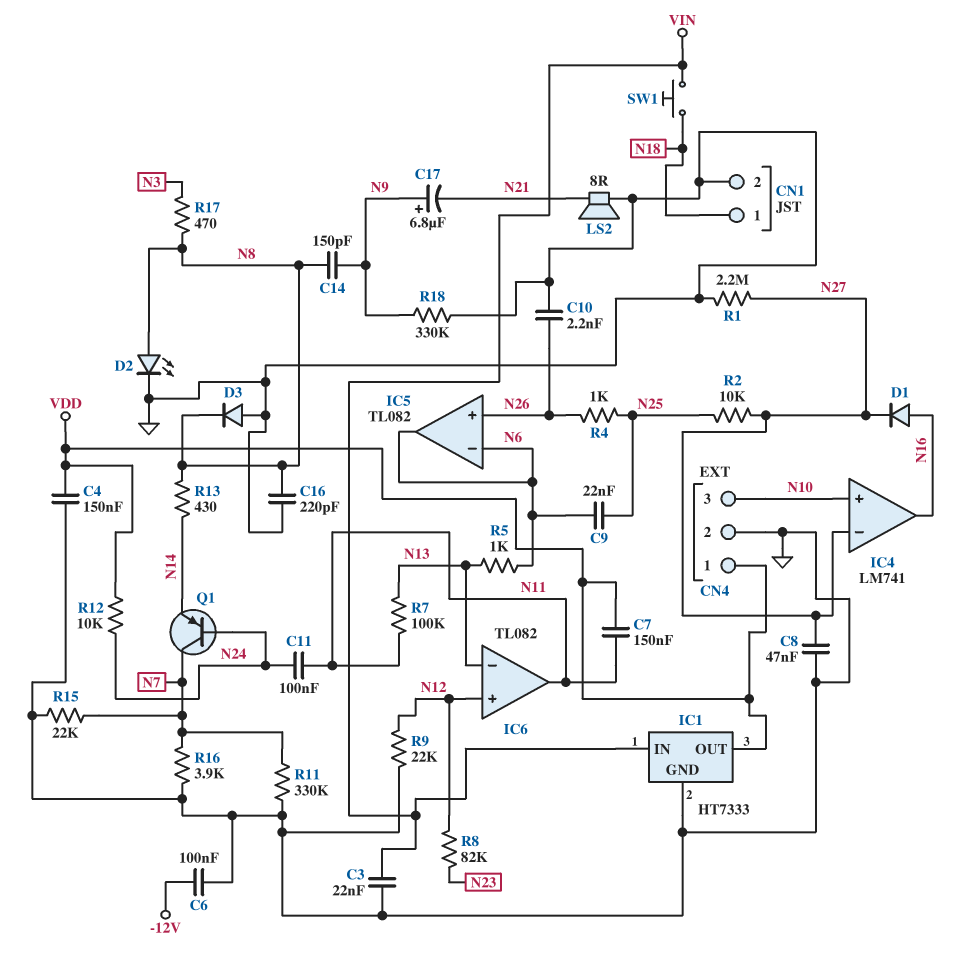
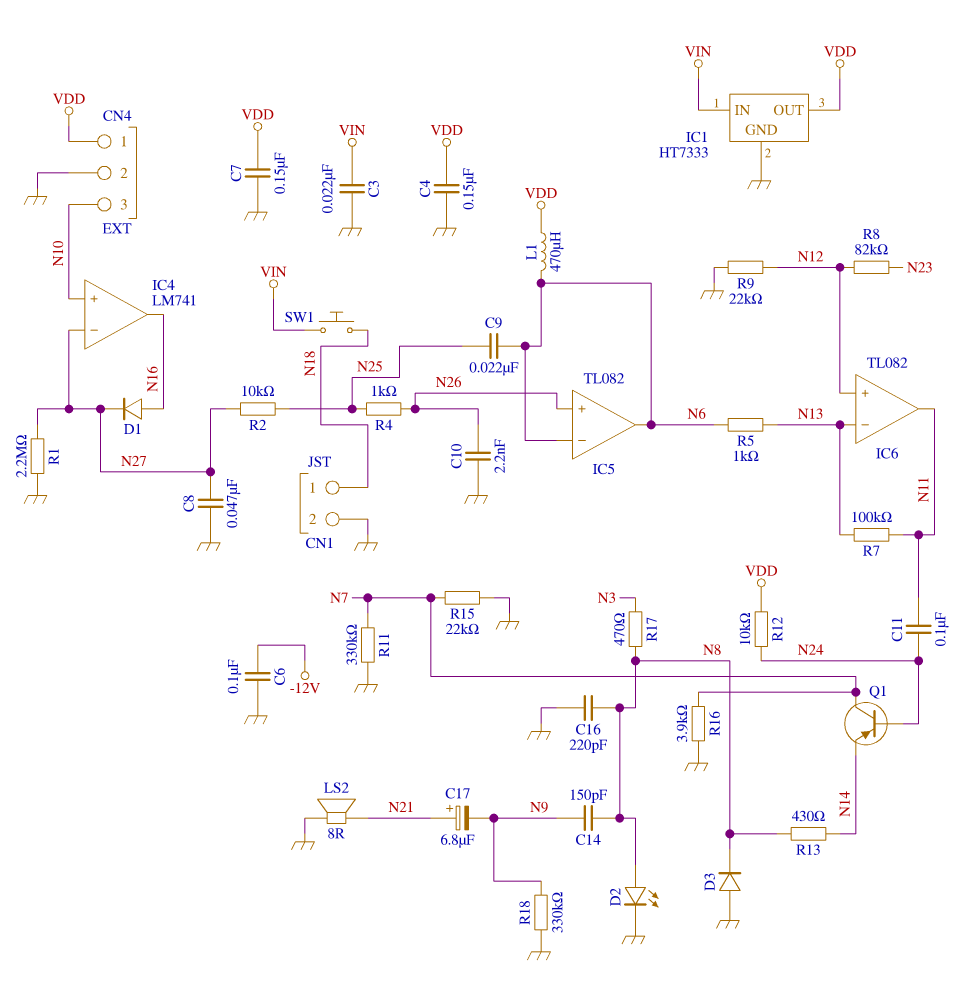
C7: 150nF (N11, VDD) -> 150nF (GND, VDD)
C17: 6.8uF (plus N9, minus N21) -> 6.8uF (plus N21, minus N9)
L1: none -> 470uH (N6, VDD)

